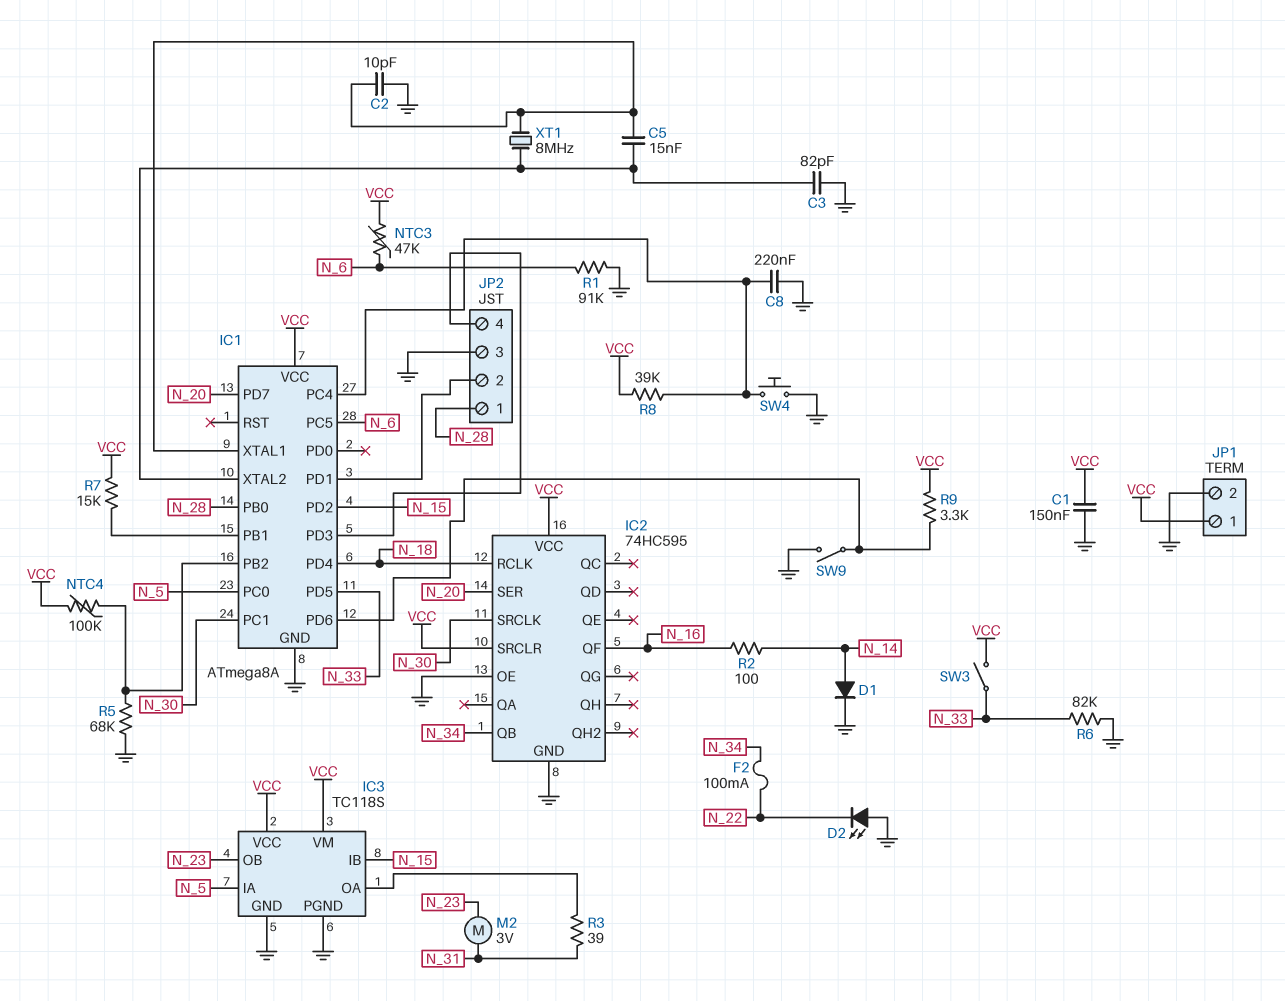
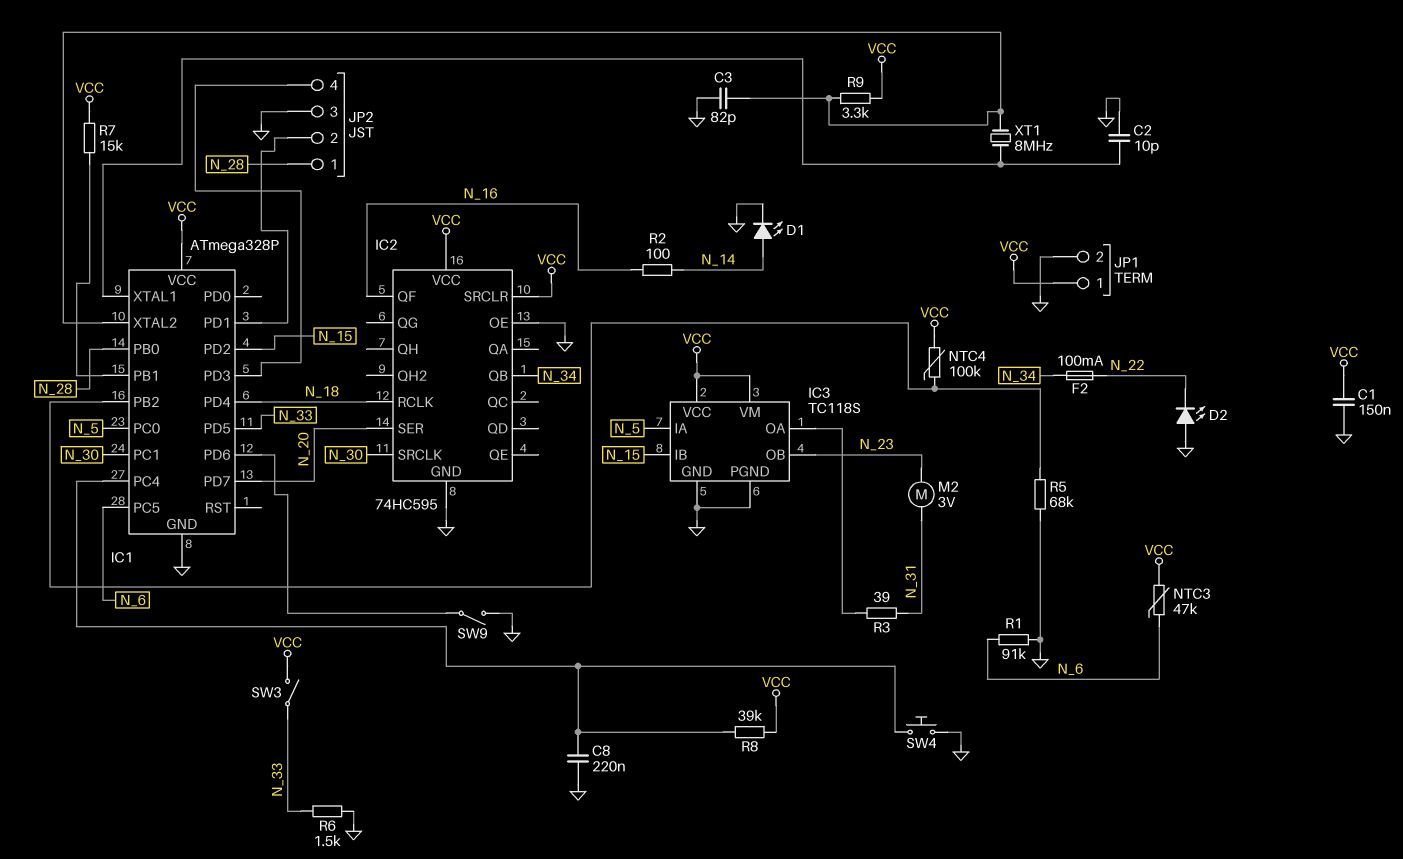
C5: 15nF (IC1/XTAL1, IC1/XTAL2) -> none
D1: diode (A N_14, K GND) -> LED (A N_14, K GND)
IC1: ATmega8A -> ATmega328P
R6: 82k (GND, N_33) -> 1.5k (GND, N_33)
R9: 3.3k (IC1/PD6, VCC) -> 3.3k (IC1/XTAL2, VCC)

